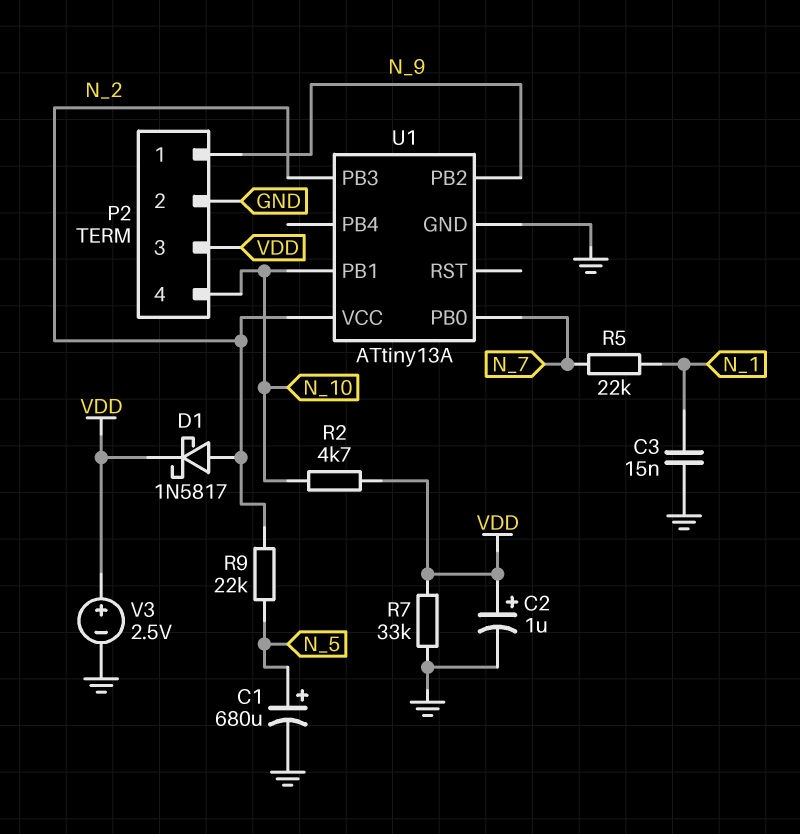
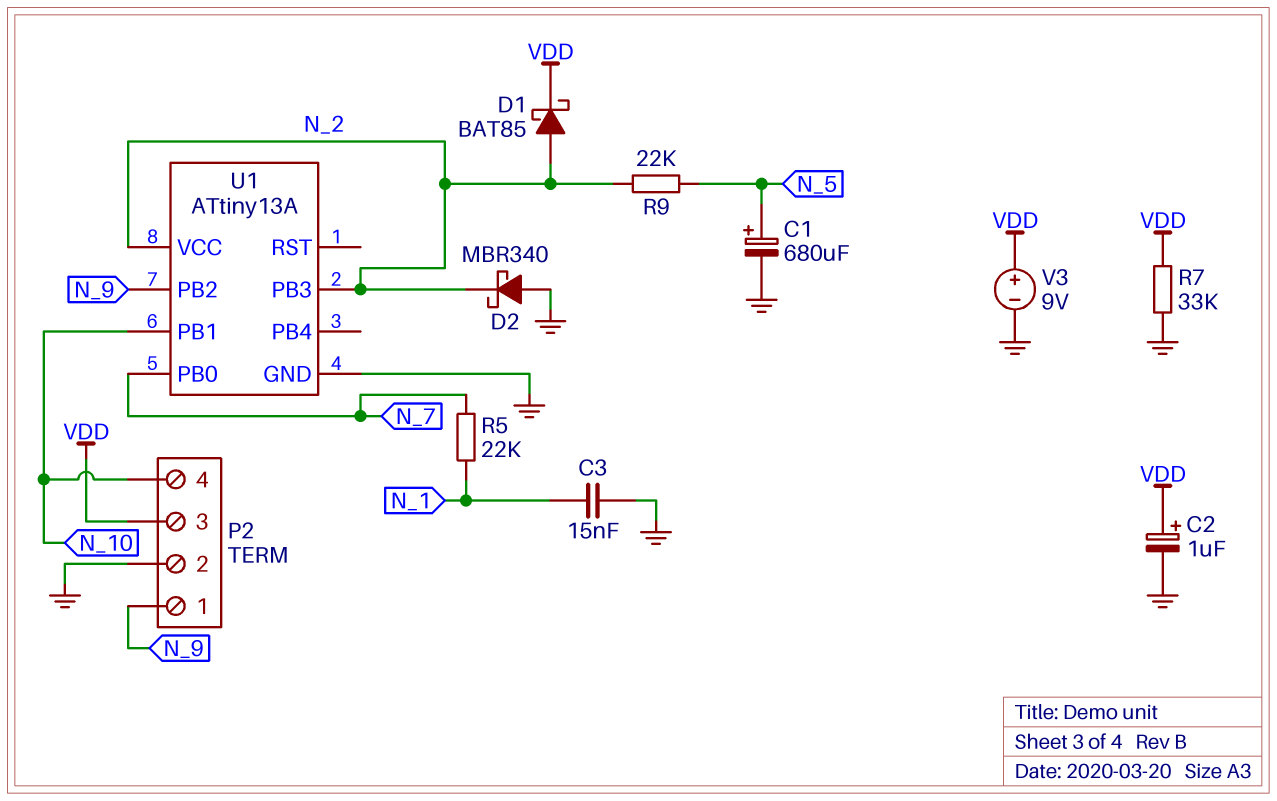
D1: schottky 1N5817 (A N_2, K VDD) -> schottky BAT85 (A N_2, K VDD)
D2: none -> schottky MBR340 (A GND, K N_2)
R2: 4.7k (N_10, VDD) -> none
V3: 2.5V (plus VDD, minus GND) -> 9V (plus VDD, minus GND)

